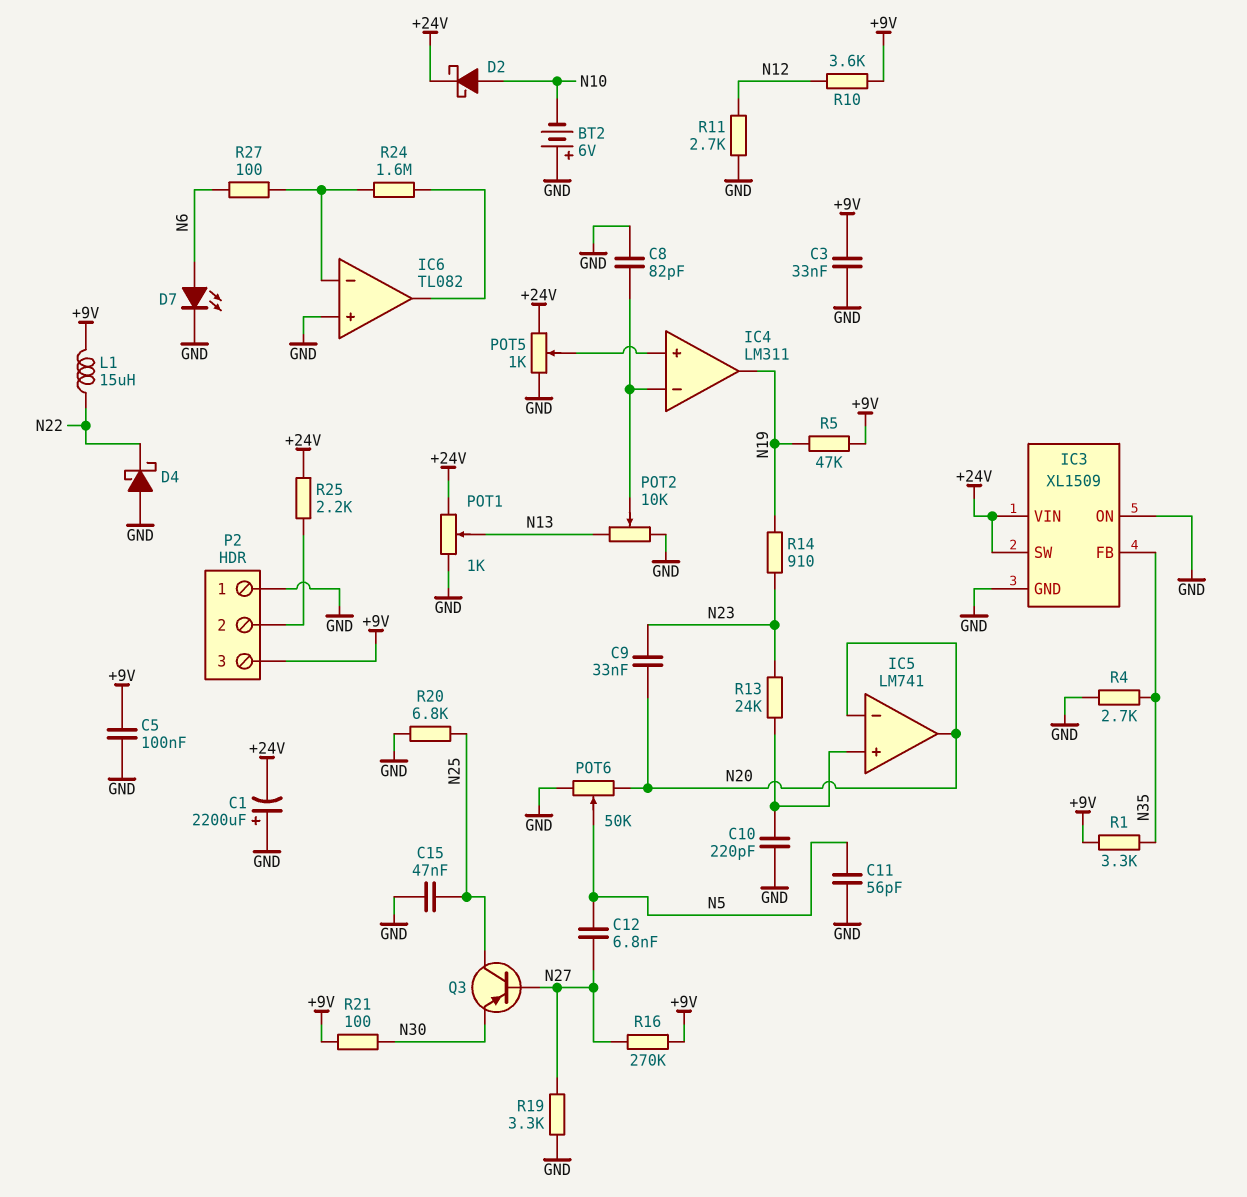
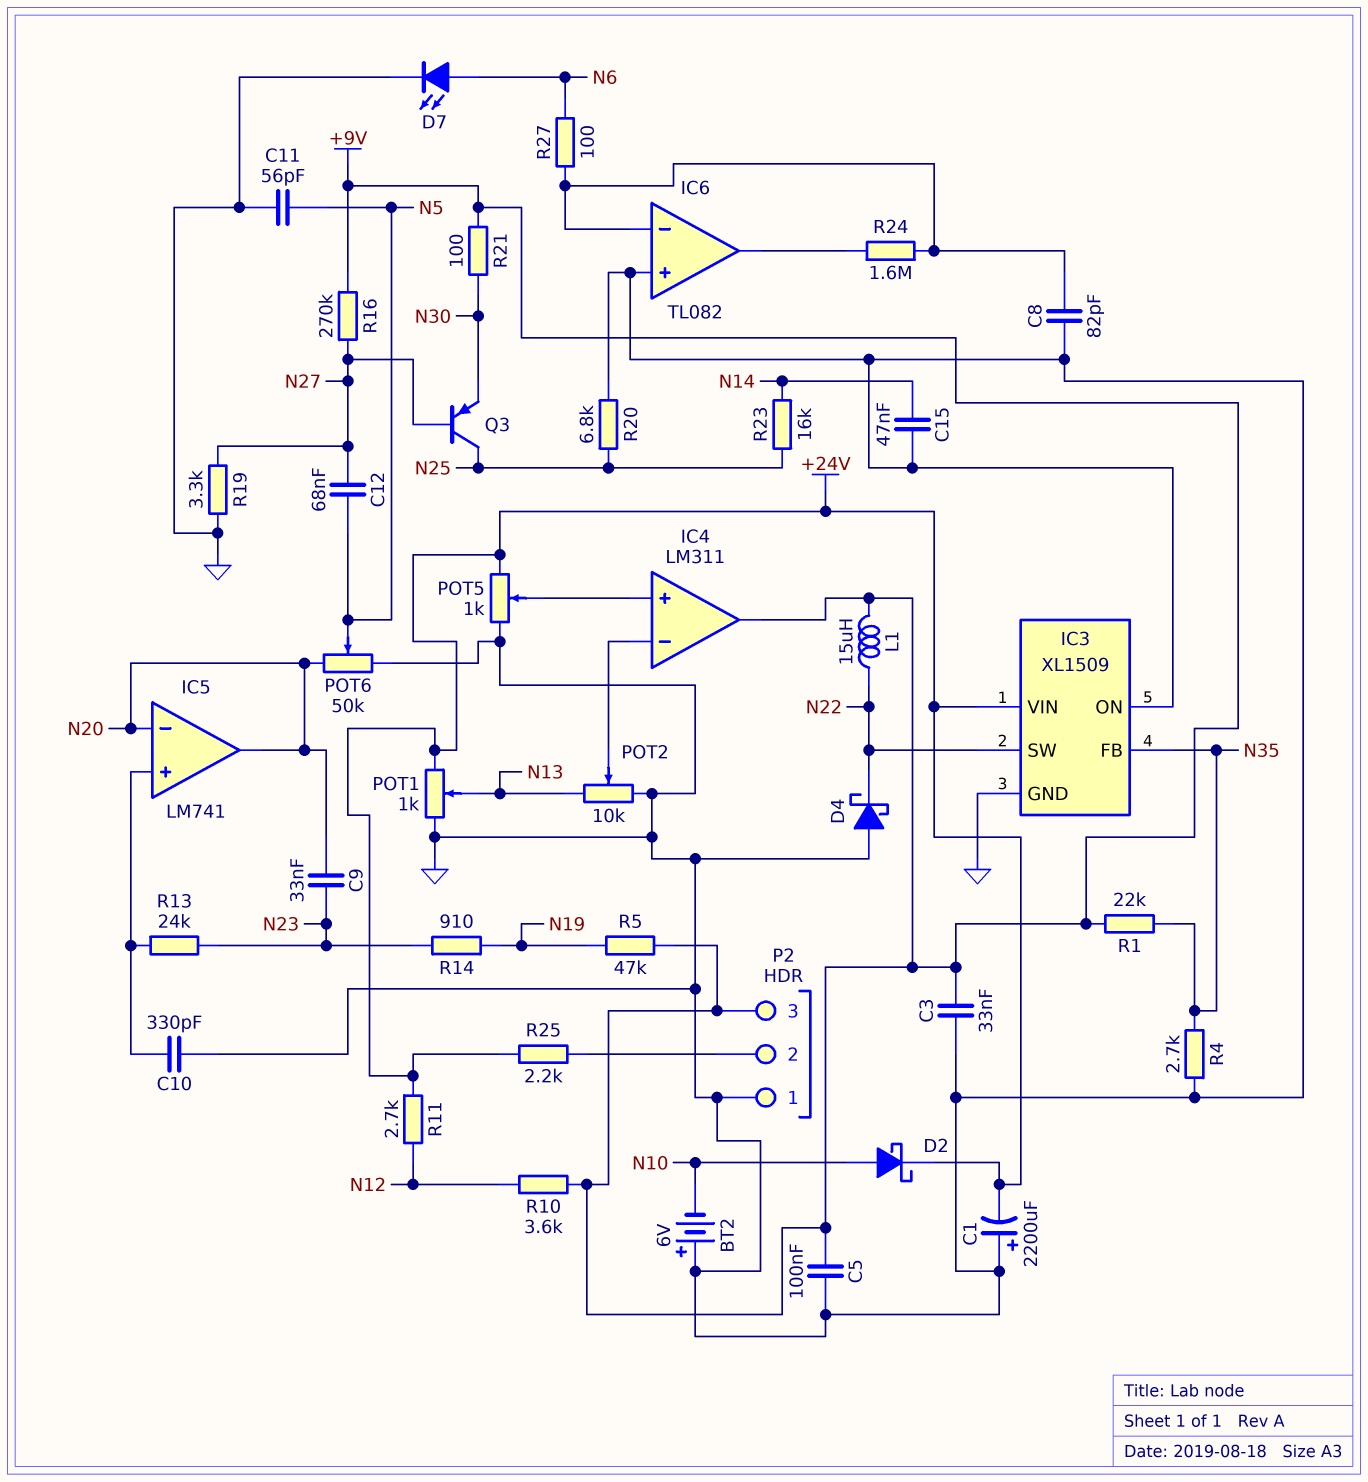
C8: 82pF (GND, IC4/in-) -> 82pF (GND, IC6/in-)
C10: 220pF (GND, IC5/in+) -> 330pF (GND, IC5/in+)
C12: 6.8nF (N5, N27) -> 68nF (N5, N27)
C15: 47nF (GND, N25) -> 47nF (GND, N14)
IC3 pin SW: +24V -> N22
IC4 pin out: N19 -> +9V
R1: 3.3k (+9V, N35) -> 22k (+9V, N35)
R11: 2.7k (GND, N12) -> 2.7k (+24V, N12)
R23: none -> 16k (N14, N25)

